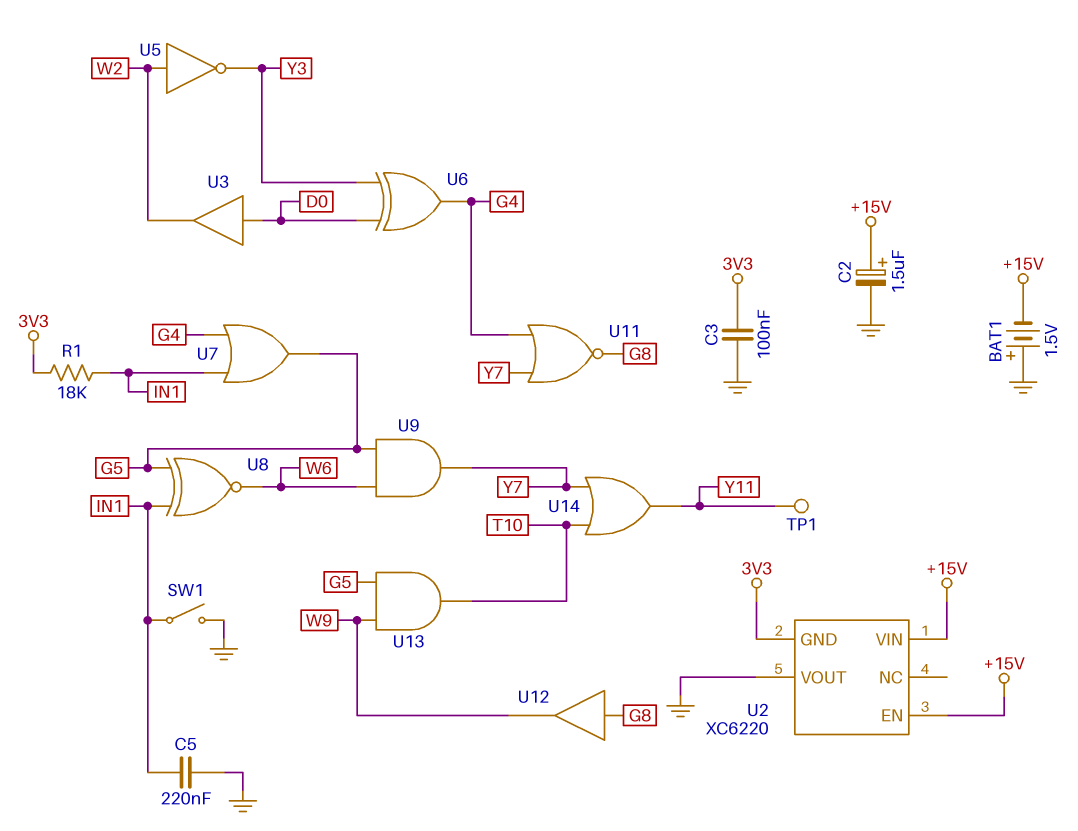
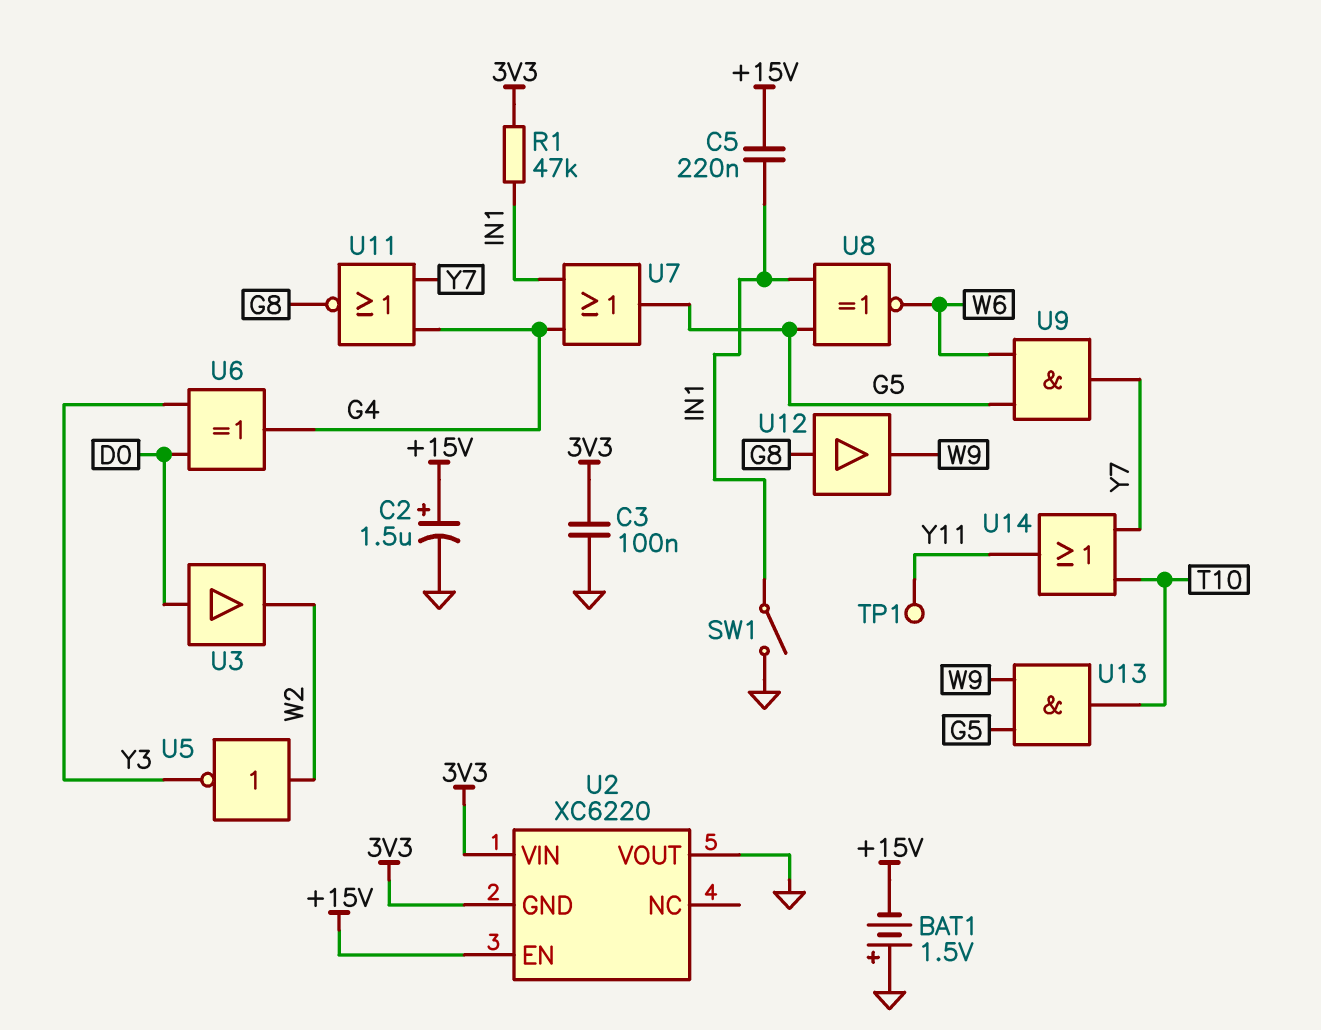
C5: 220nF (GND, IN1) -> 220nF (+15V, IN1)
R1: 18k (3V3, IN1) -> 47k (3V3, IN1)
U2 pin VIN: +15V -> 3V3

